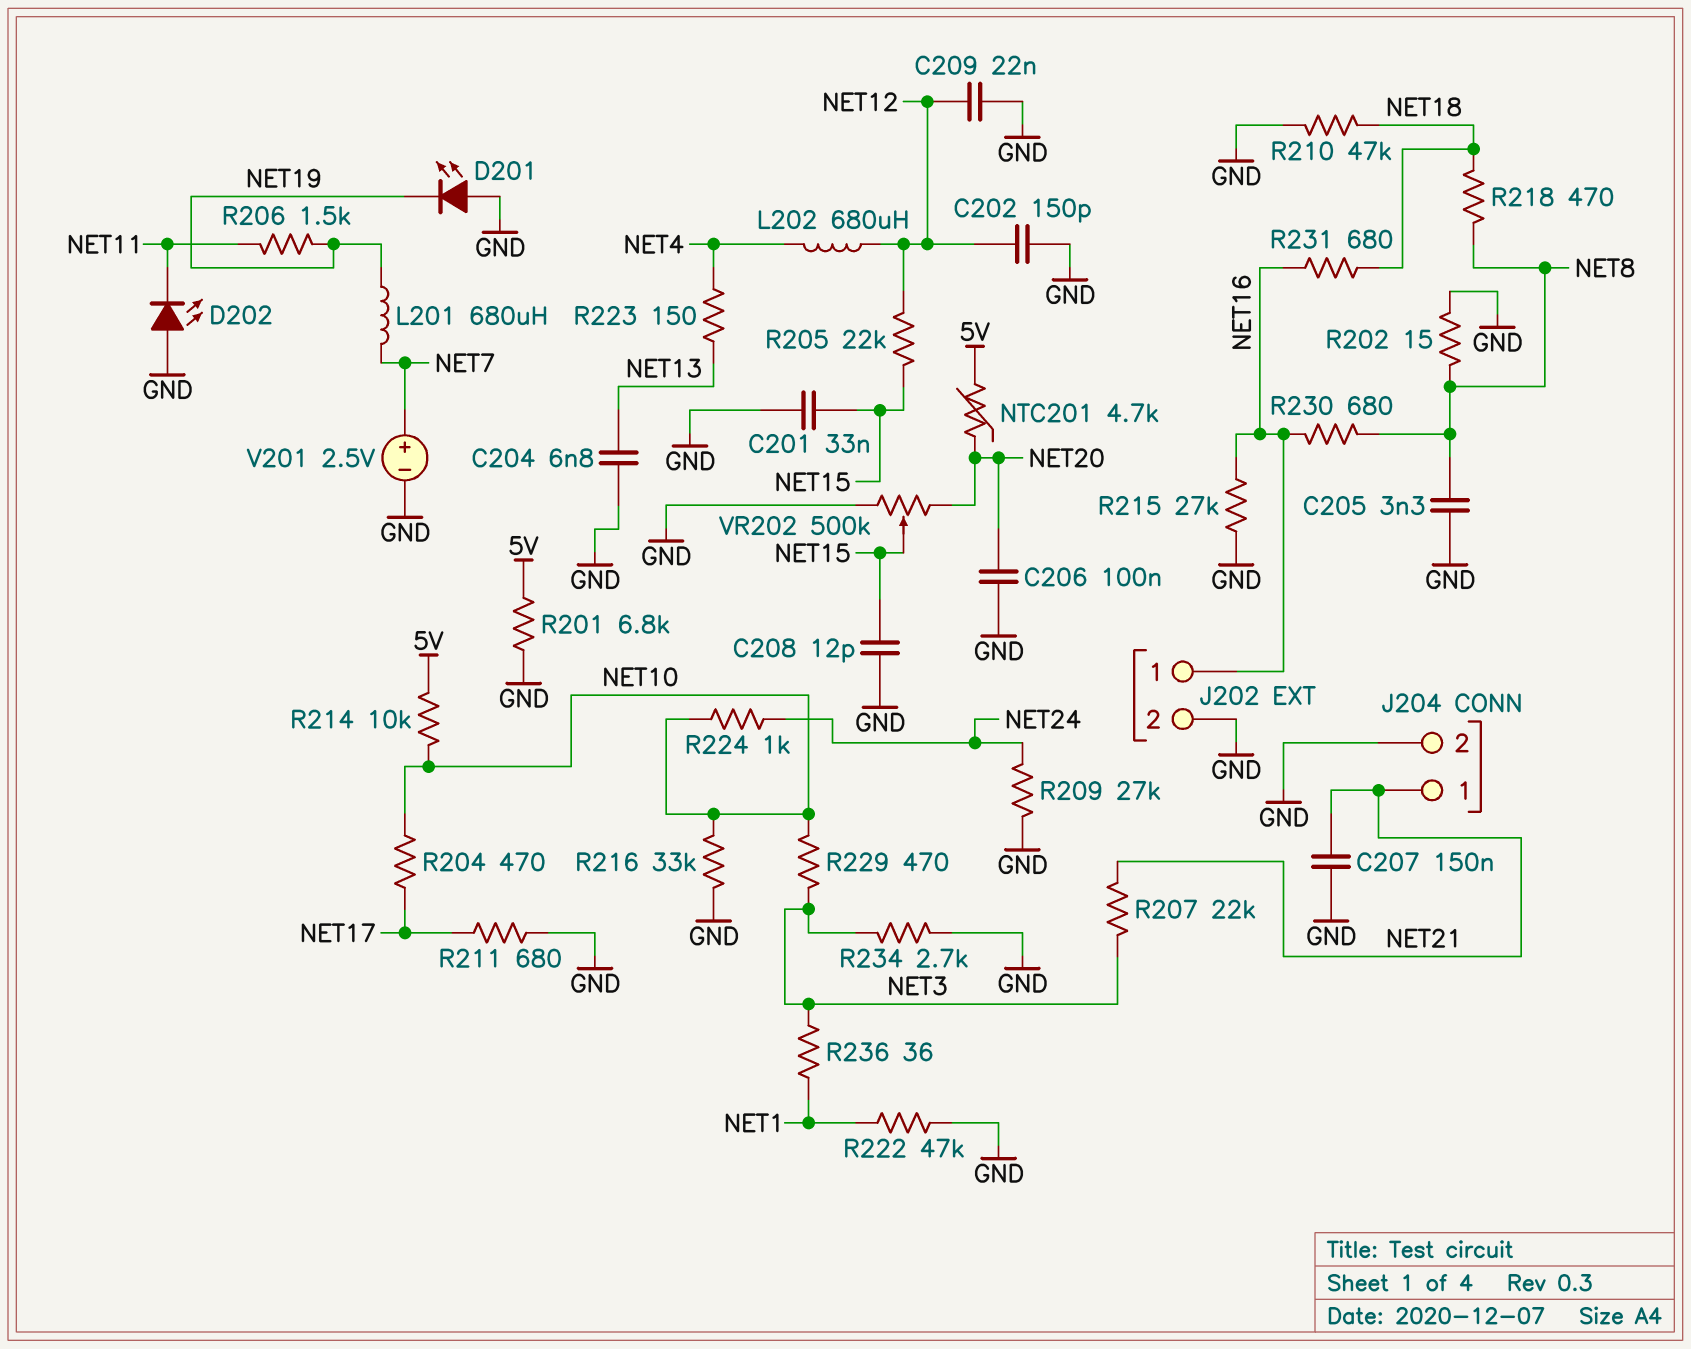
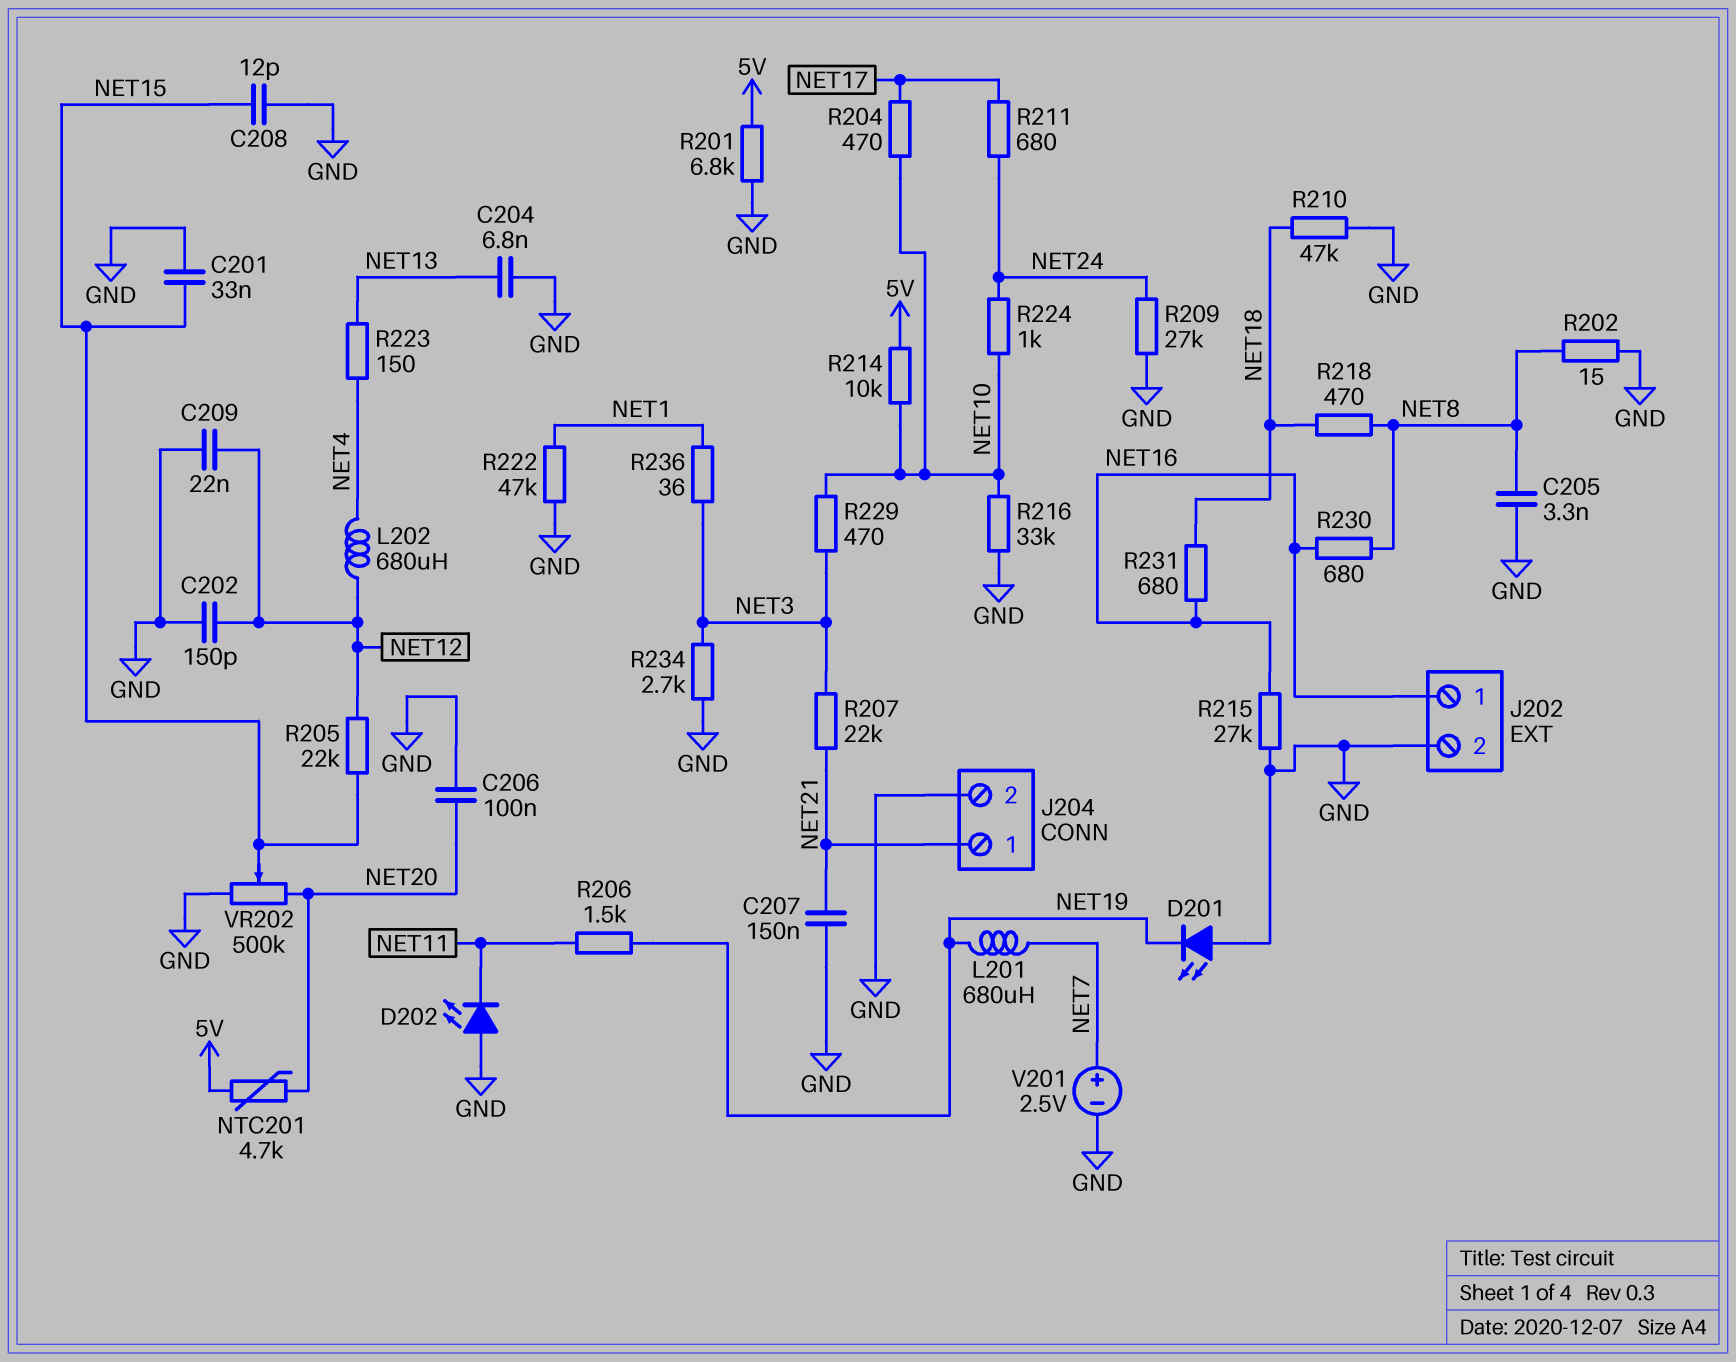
R211: 680 (GND, NET17) -> 680 (NET17, NET24)

